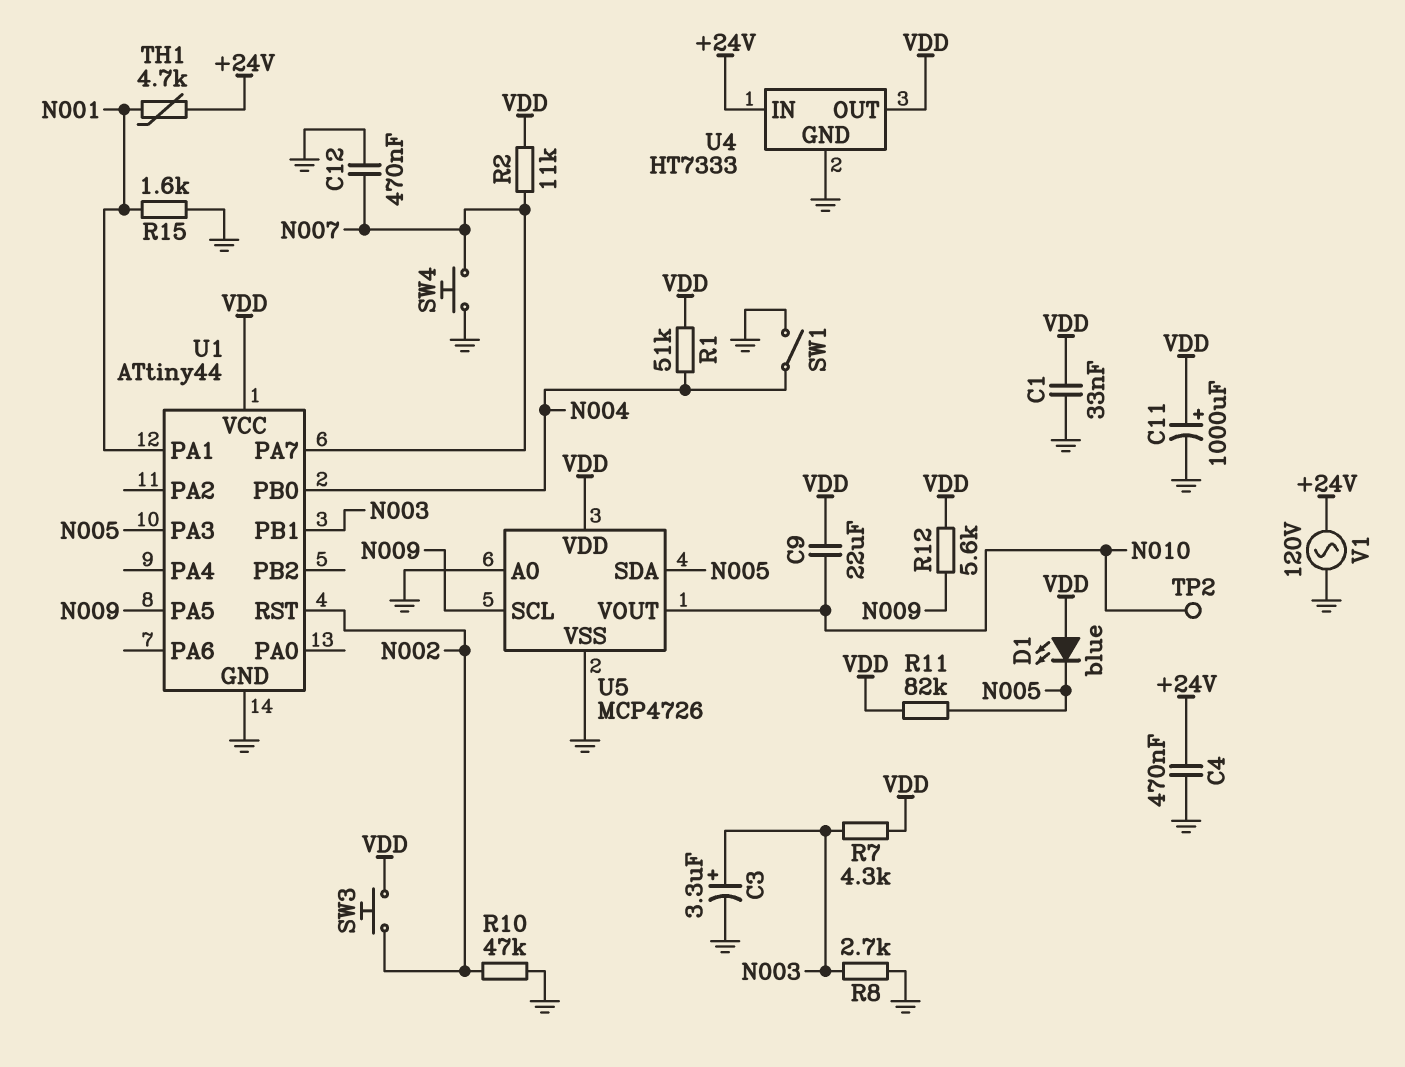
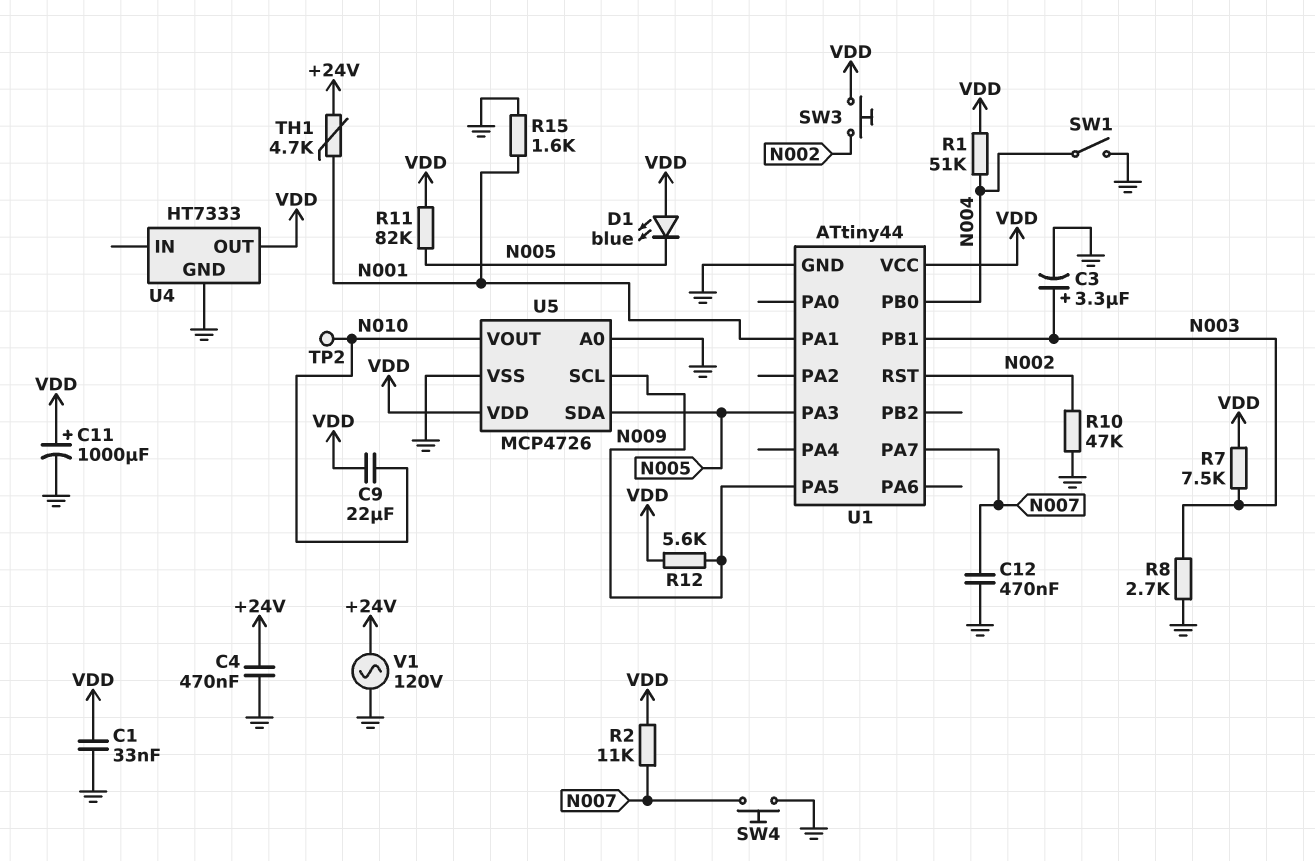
R7: 4.3k (N003, VDD) -> 7.5k (N003, VDD)
U4 pin IN: +24V -> none

